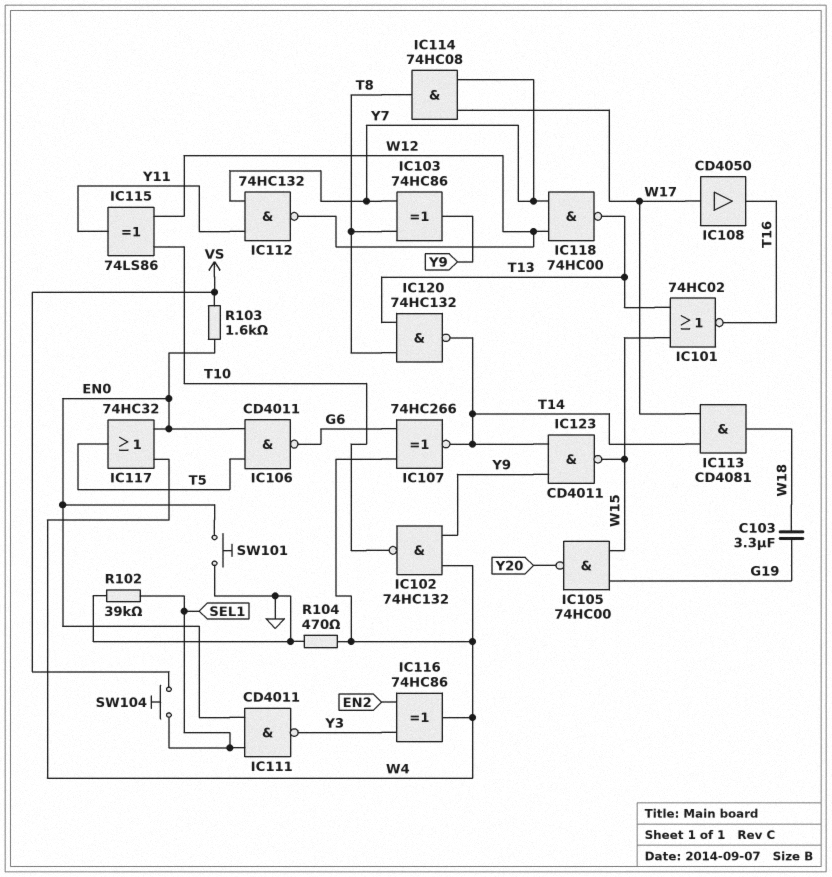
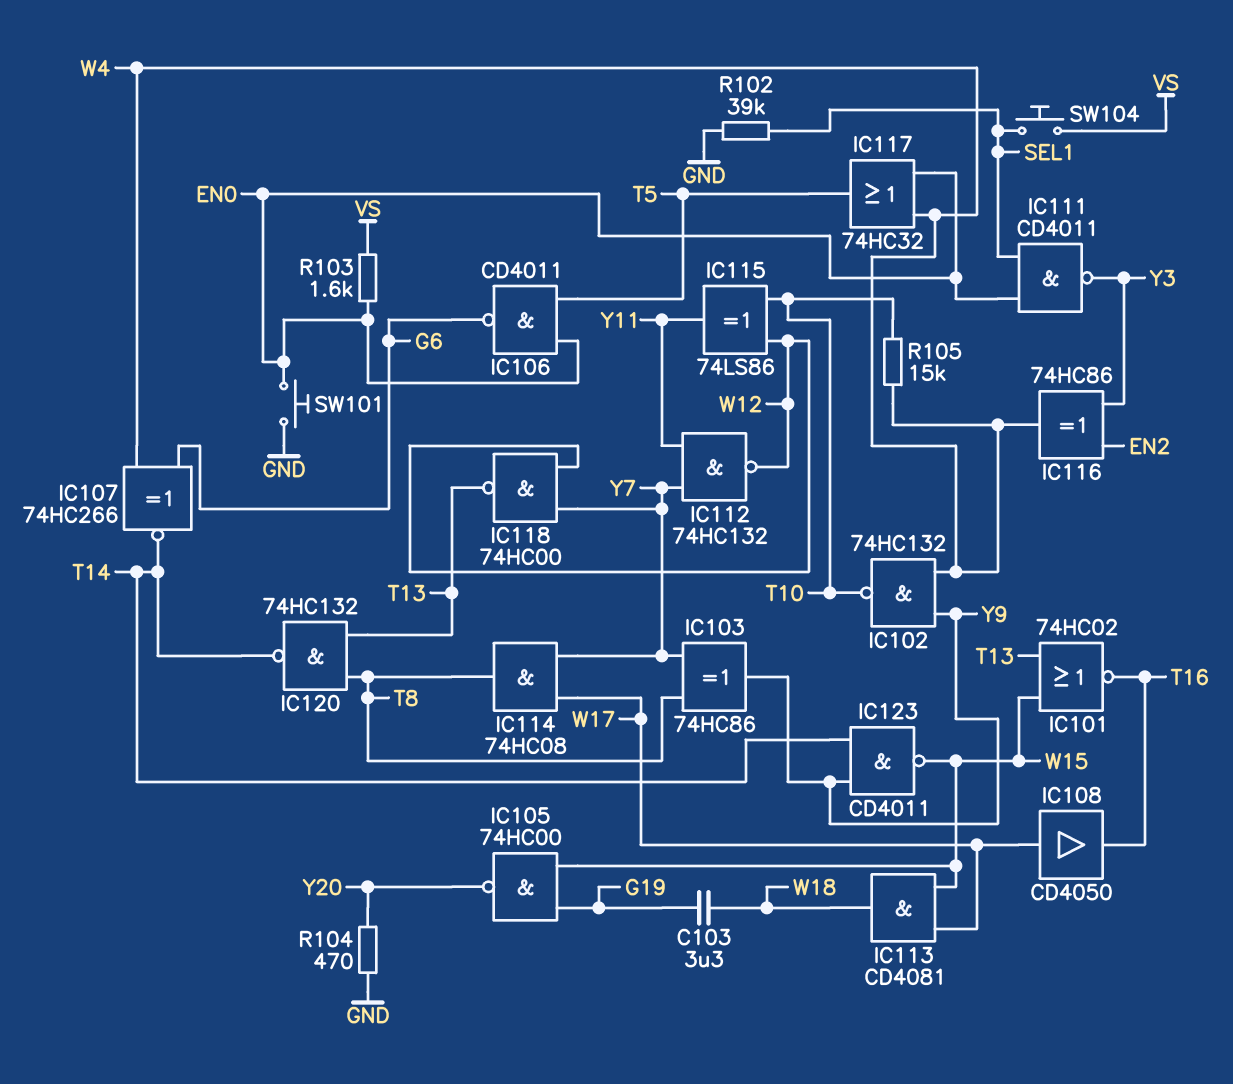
IC113: AND CD4081 (in T14, in W17, out W18) -> AND CD4081 (in W15, in W17, out W18)
R104: 470 (GND, W4) -> 470 (GND, Y20)
R105: none -> 15k (T10, W4)

